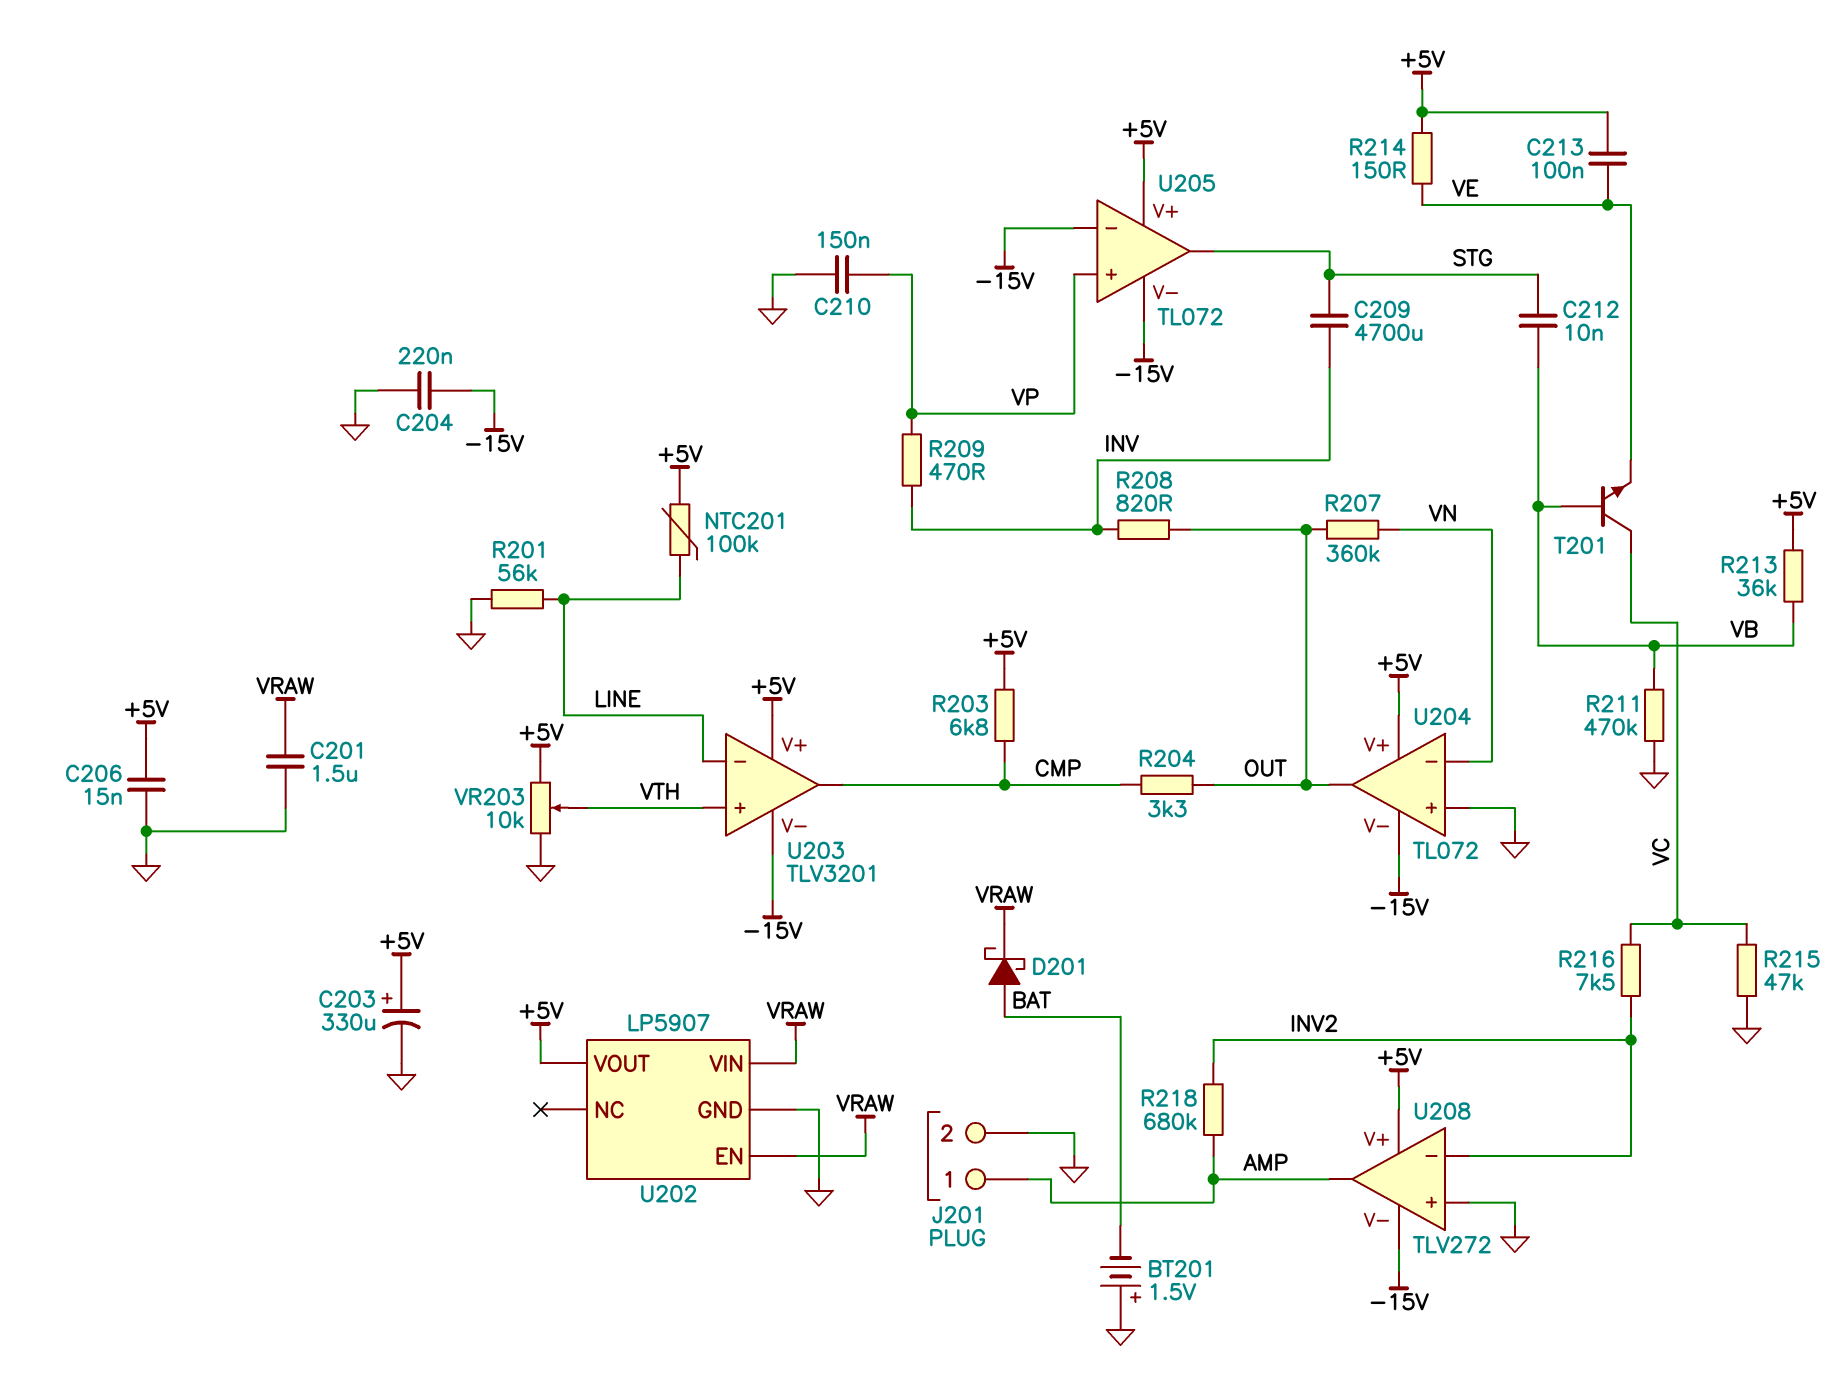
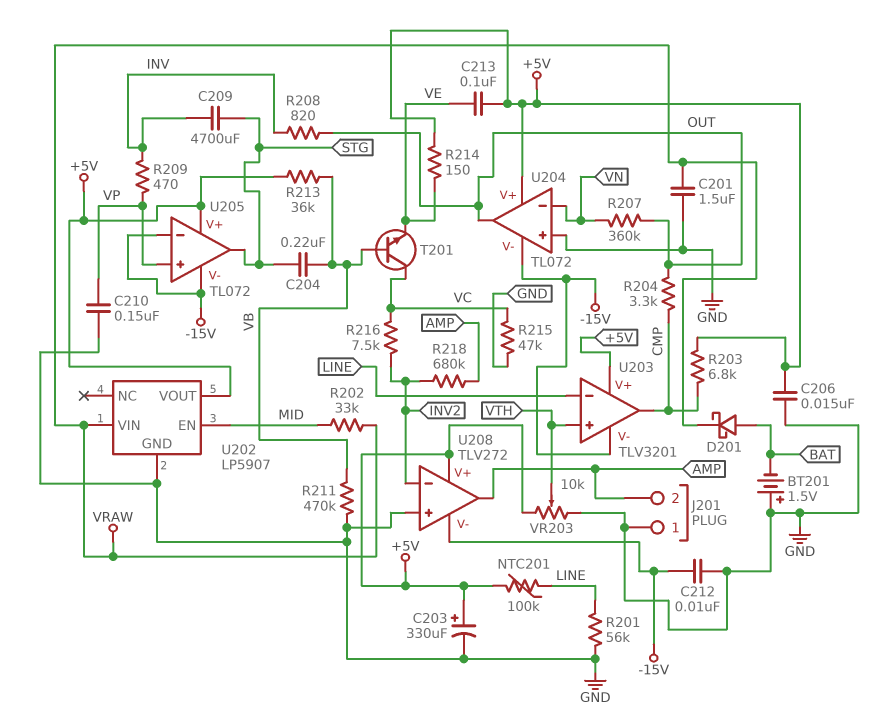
C204: 220nF (-15V, GND) -> 220nF (STG, VB)
C212: 10nF (STG, VB) -> 10nF (-15V, GND)
J201 pin 1: AMP -> GND
J201 pin 2: GND -> AMP
R202: none -> 33k (MID, VRAW)
U202 pin EN: VRAW -> MID

